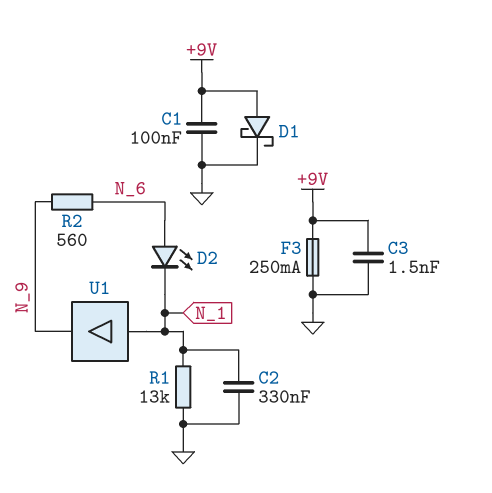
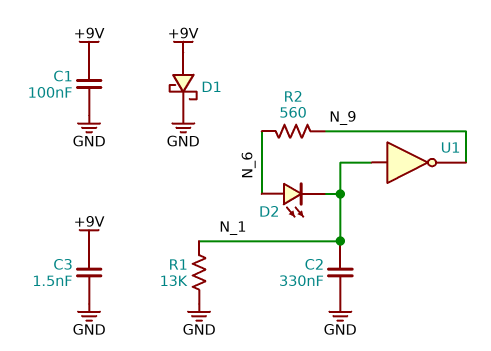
F3: 250mA (+9V, GND) -> none
U1: buffer (in N_1, out N_9) -> NOT (in N_1, out N_9)

